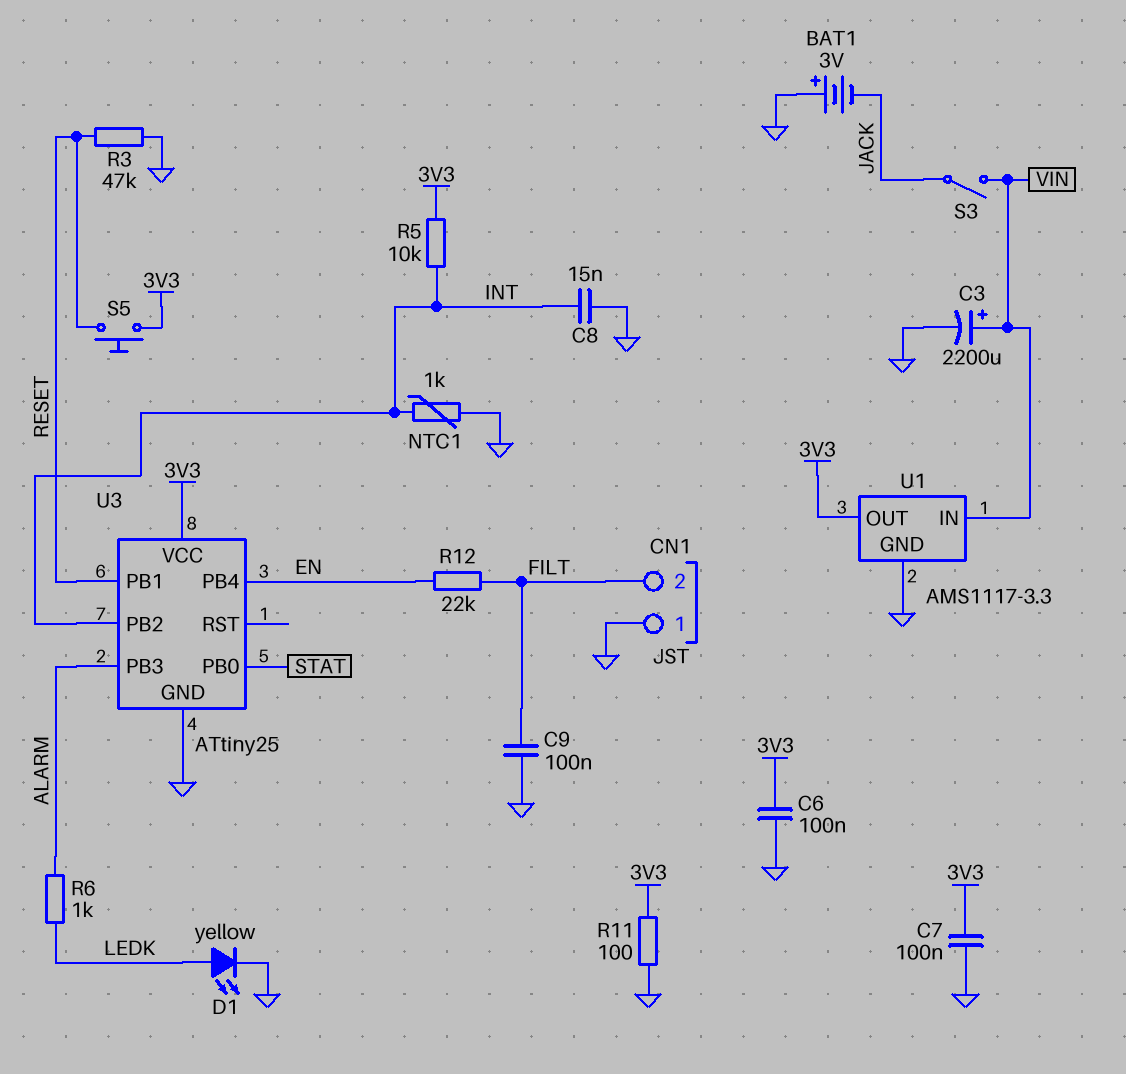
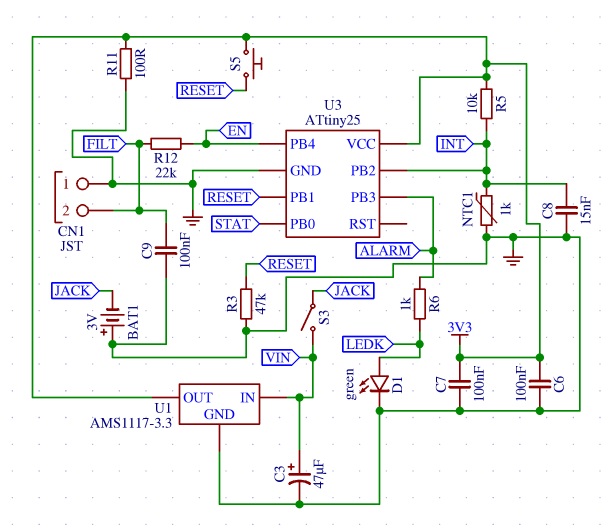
C3: 2200uF (plus VIN, minus GND) -> 47uF (plus VIN, minus GND)
D1: LED yellow (A LEDK, K GND) -> LED green (A LEDK, K GND)

